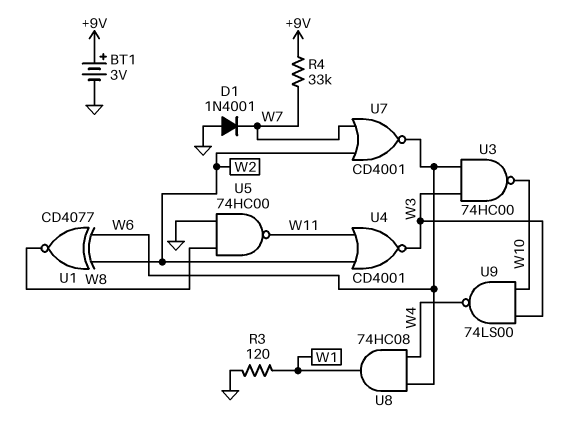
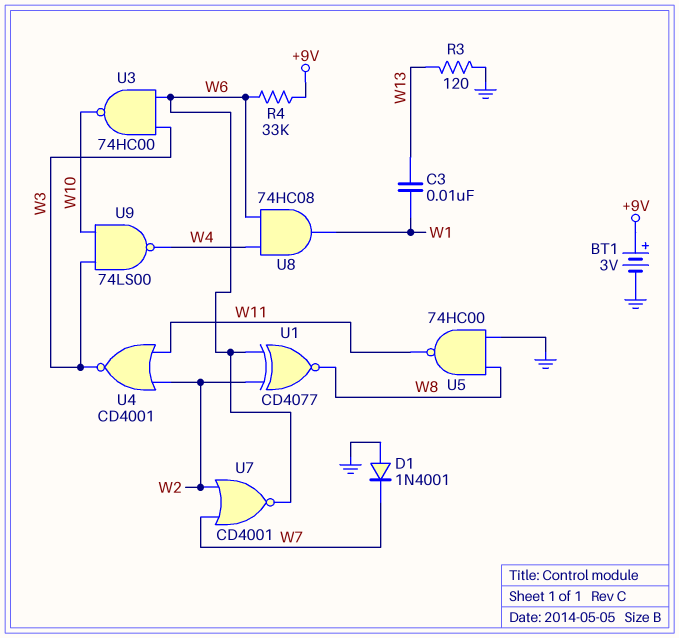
C3: none -> 10nF (W1, W13)
R3: 120 (GND, W1) -> 120 (GND, W13)
R4: 33k (+9V, W7) -> 33k (+9V, W6)

